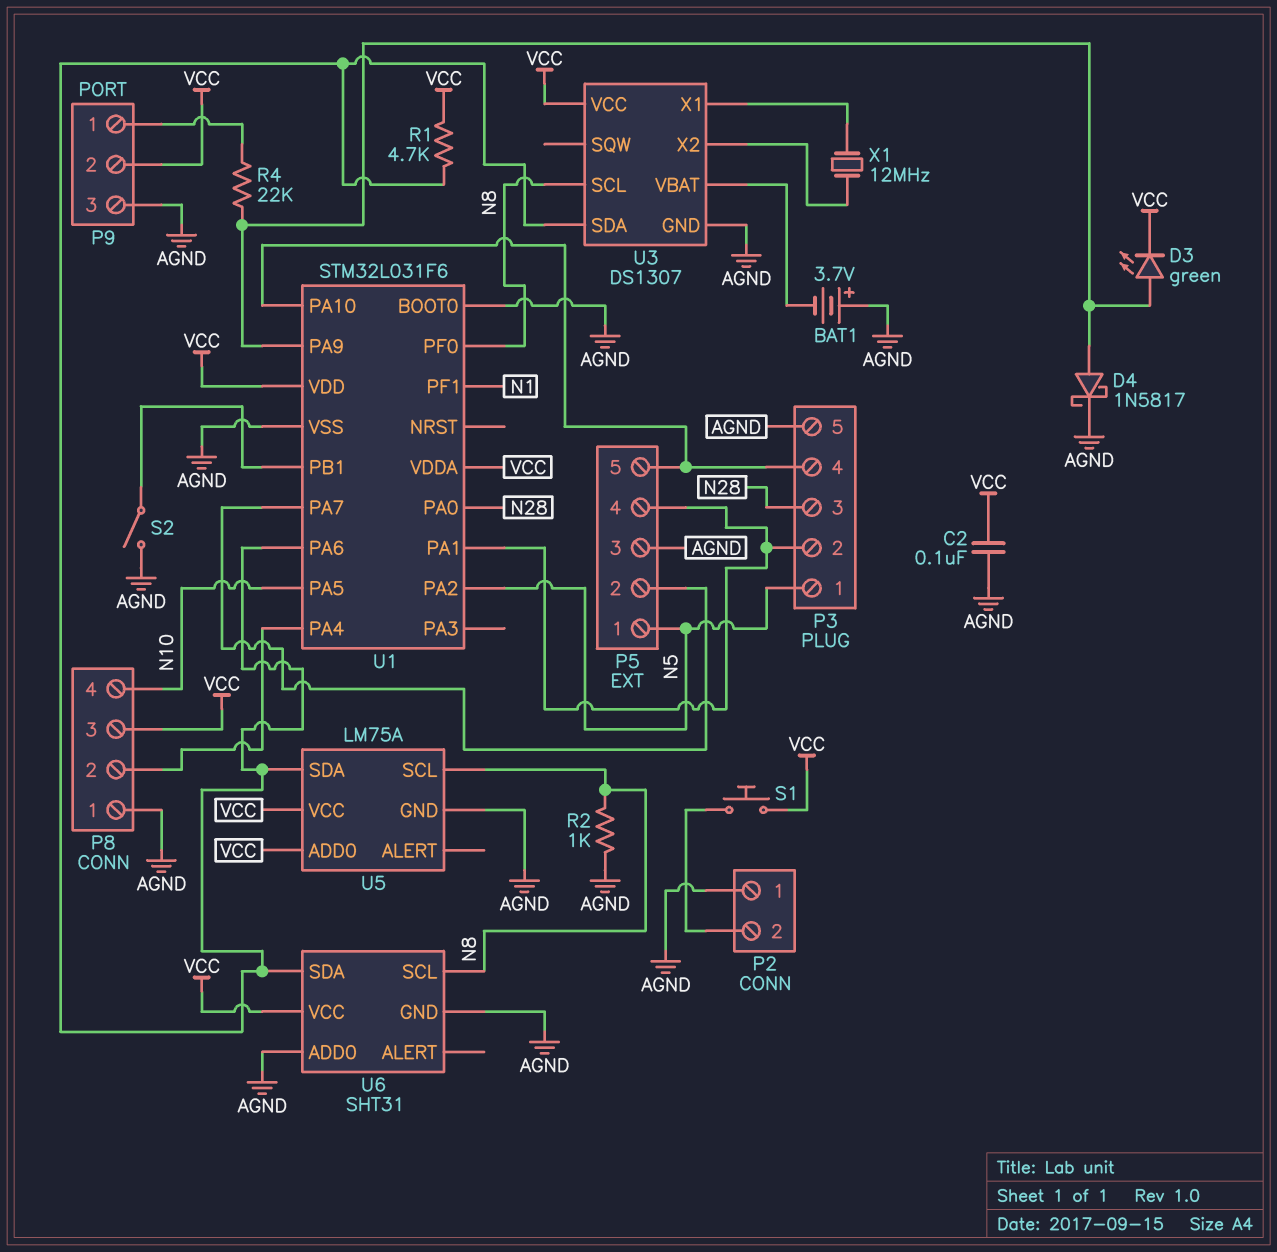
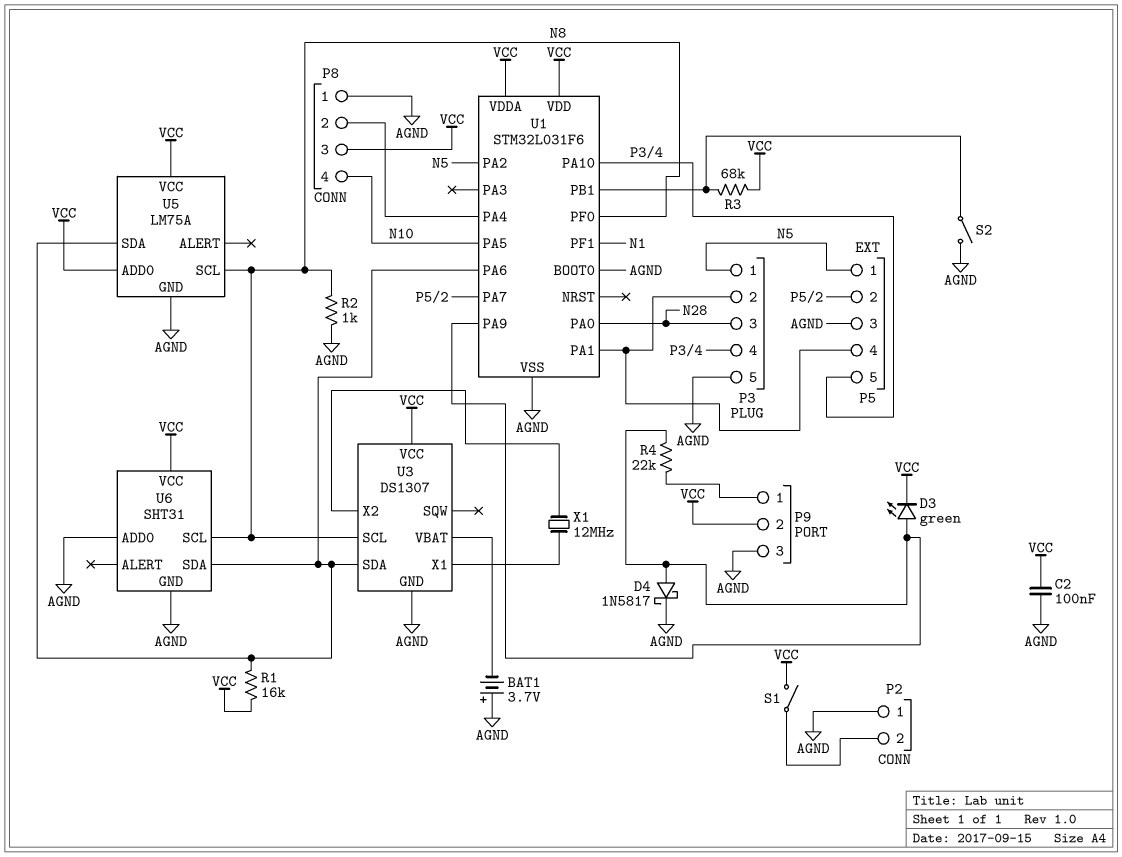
R1: 4.7k (U1/PA6, VCC) -> 16k (U1/PA6, VCC)
R3: none -> 68k (U1/PB1, VCC)
S1: button (P2/2, VCC) -> switch (P2/2, VCC)

